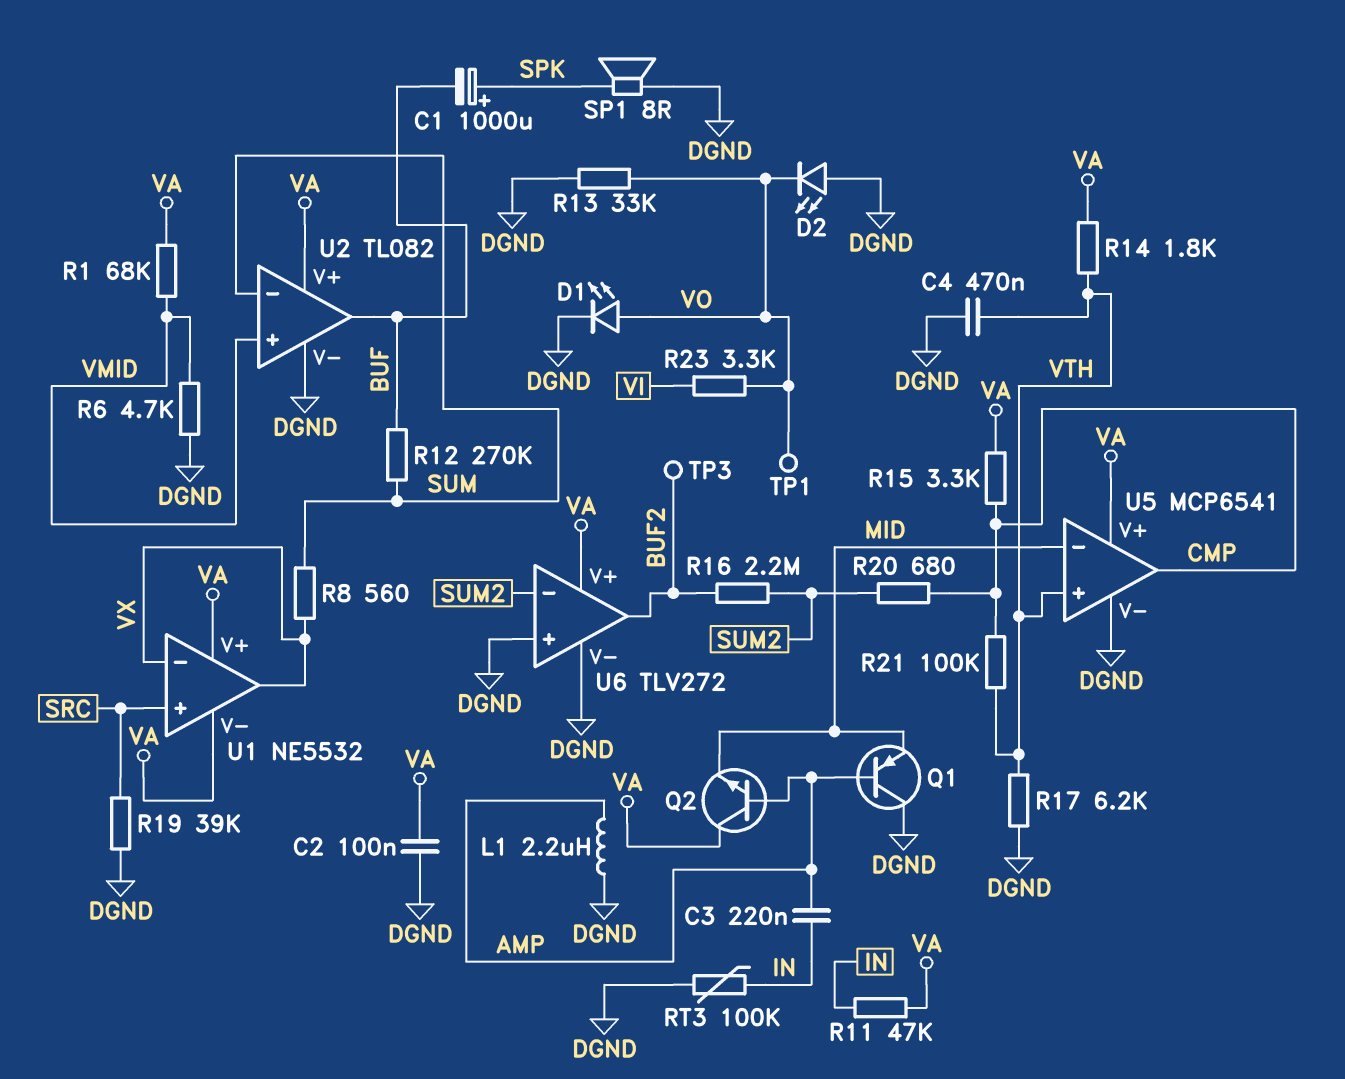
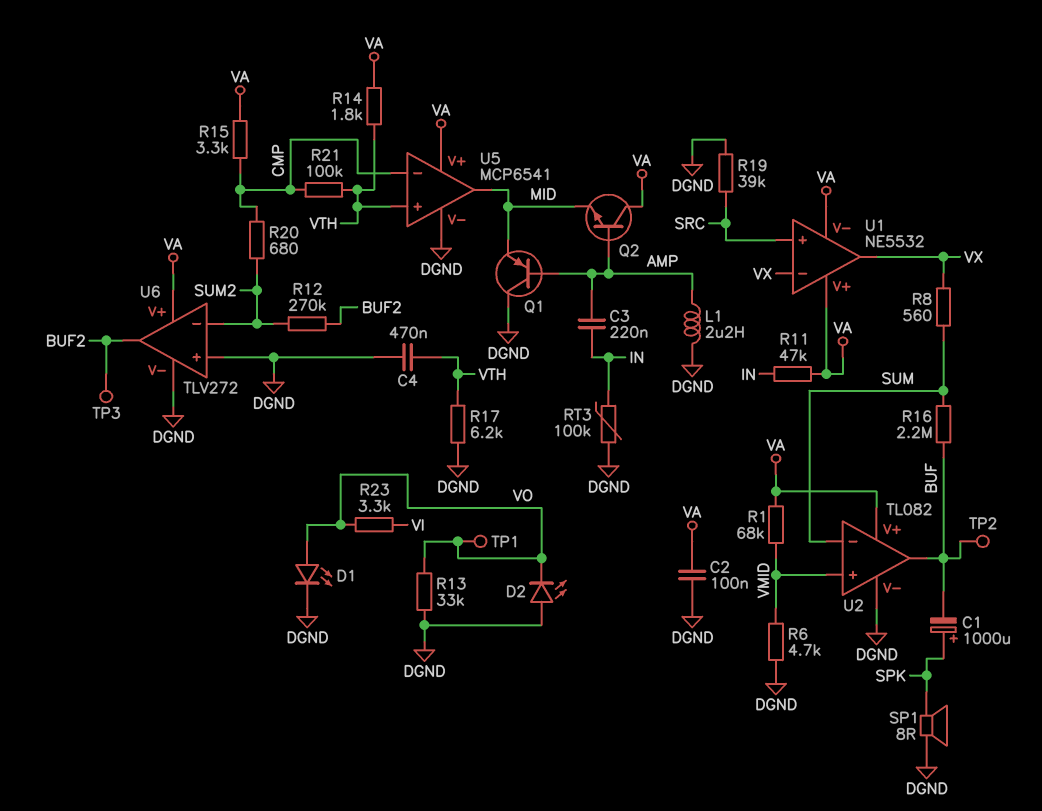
R12: 270k (BUF, SUM) -> 270k (BUF2, SUM2)
R16: 2.2M (BUF2, SUM2) -> 2.2M (BUF, SUM)
TP2: none -> test point (BUF)
U5 pin in-: MID -> CMP
U5 pin out: CMP -> MID

